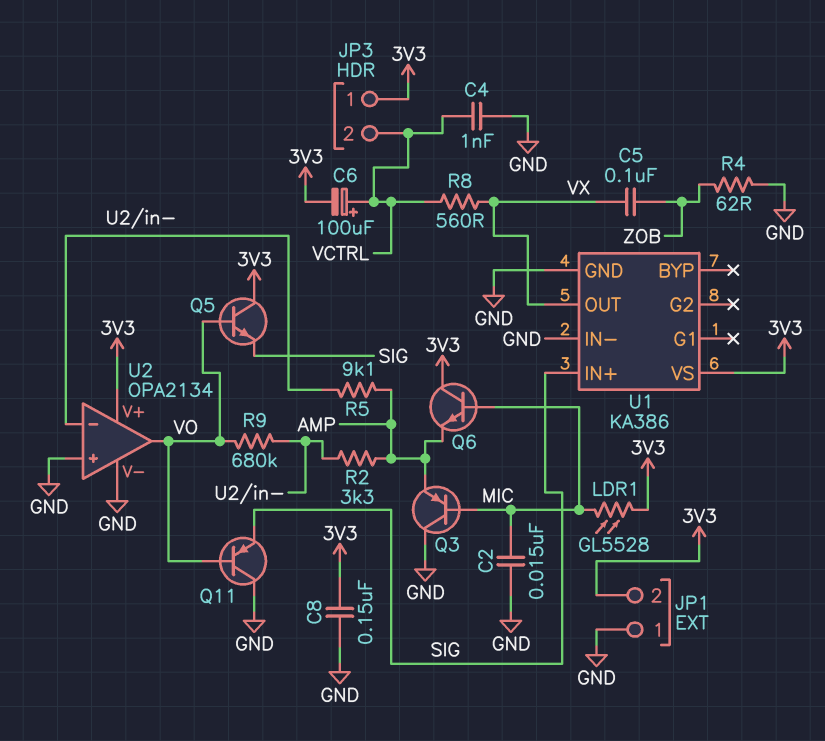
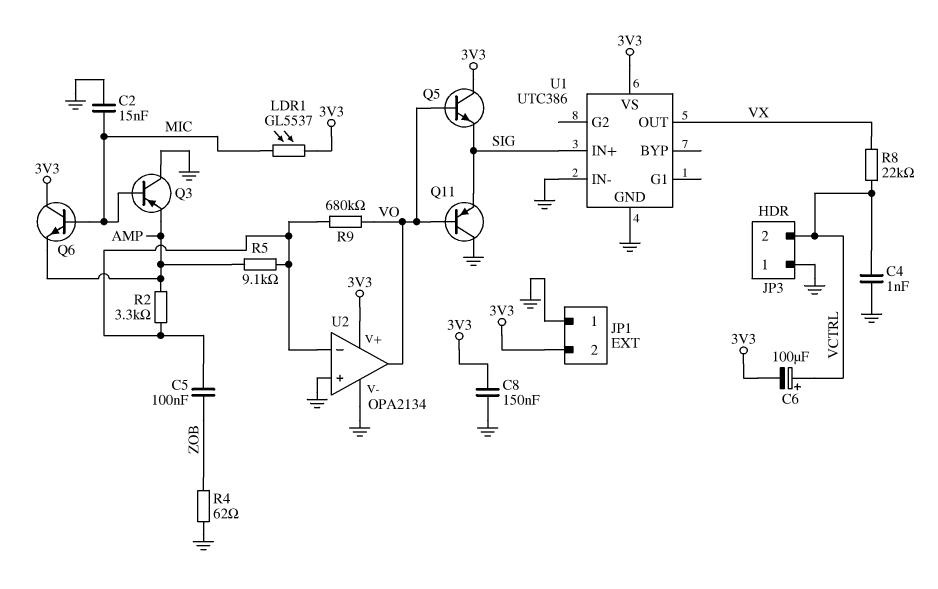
C5: 100nF (VX, ZOB) -> 100nF (U2/in-, ZOB)
JP3 pin 1: 3V3 -> GND
LDR1: GL5528 (3V3, MIC) -> GL5537 (3V3, MIC)
R8: 560 (VCTRL, VX) -> 22k (VCTRL, VX)
U1: KA386 -> UTC386

